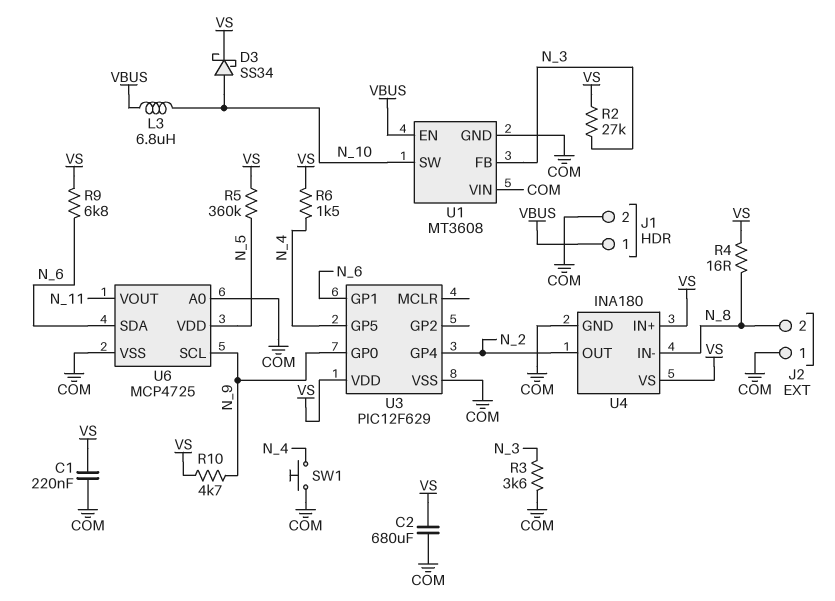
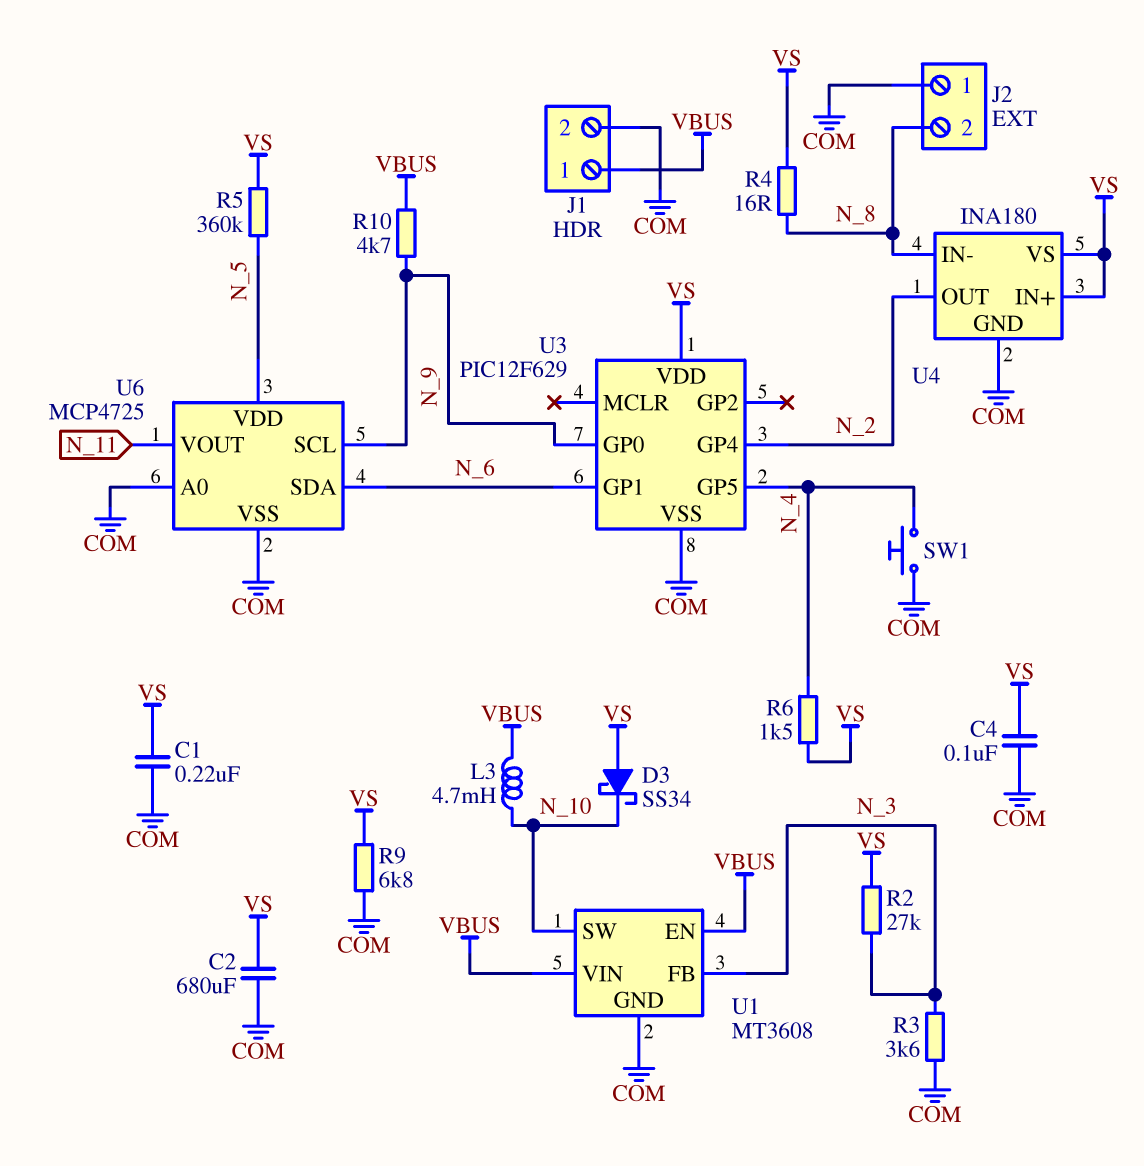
C4: none -> 100nF (COM, VS)
D3: schottky SS34 (A N_10, K VS) -> schottky SS34 (A VS, K N_10)
L3: 6.8uH (N_10, VBUS) -> 4.7mH (N_10, VBUS)
R9: 6.8k (N_6, VS) -> 6.8k (COM, VS)
R10: 4.7k (N_9, VS) -> 4.7k (N_9, VBUS)
U1 pin VIN: COM -> VBUS

